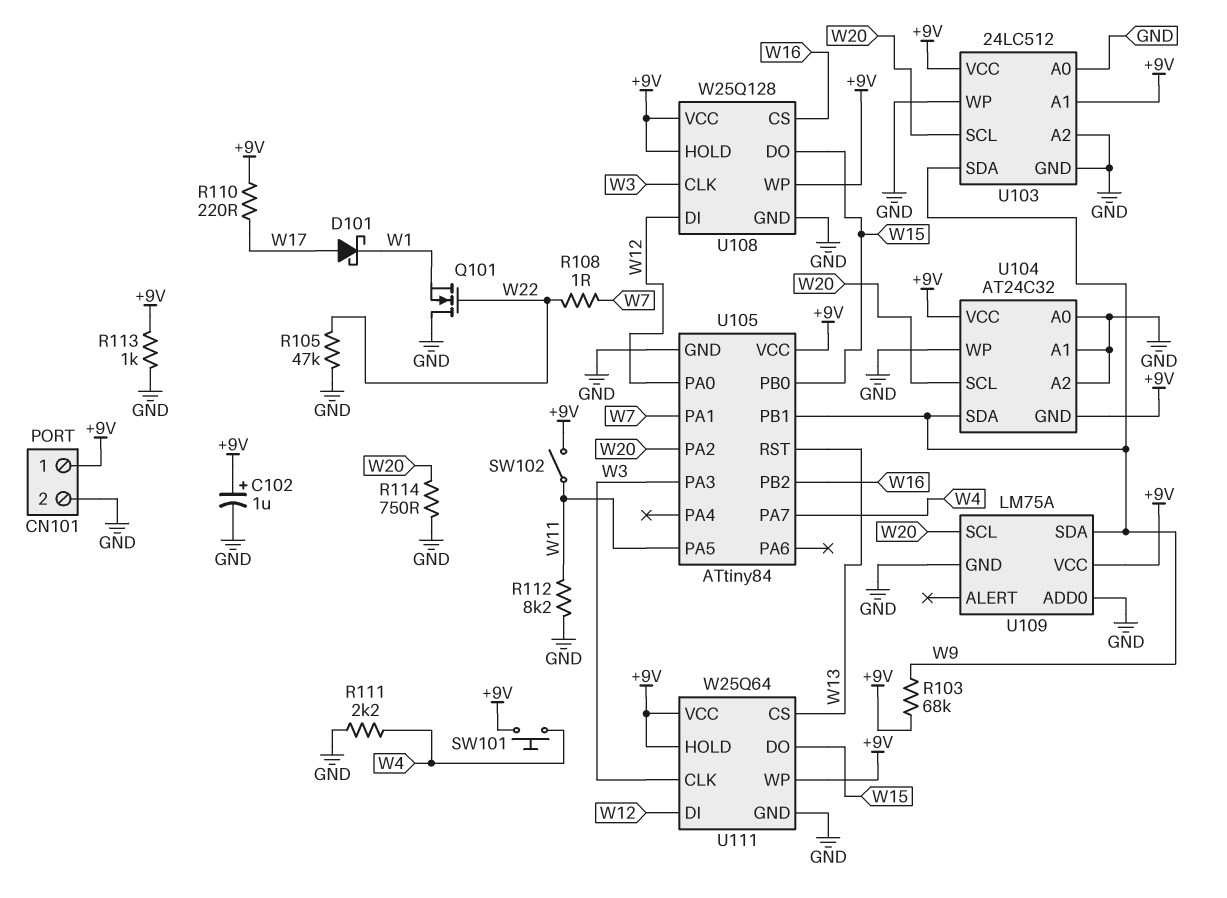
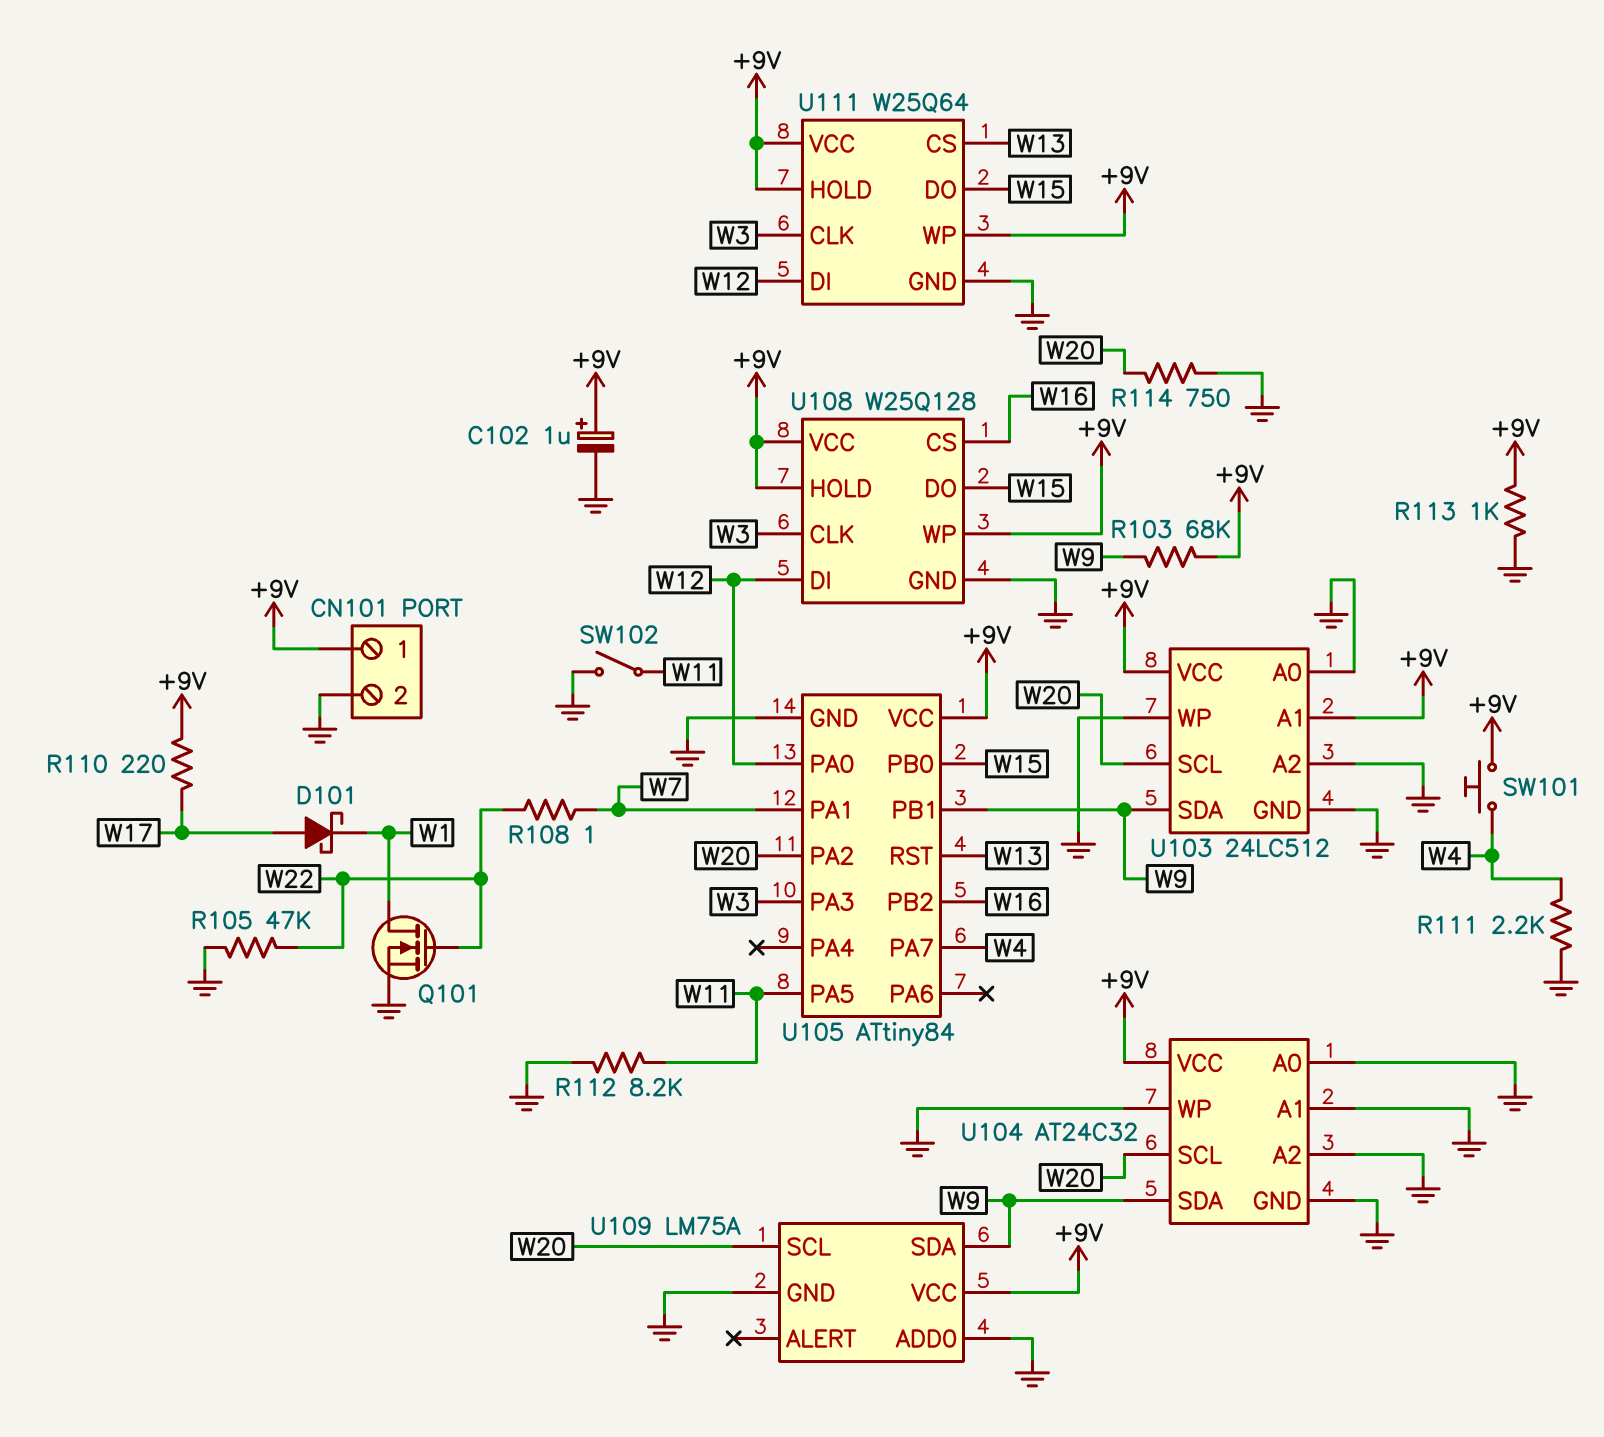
Q101: NMOS (G W22, D GND, S W1) -> NMOS (G W22, D W1, S GND)
SW102: switch (+9V, W11) -> switch (GND, W11)
U104 pin GND: +9V -> GND

